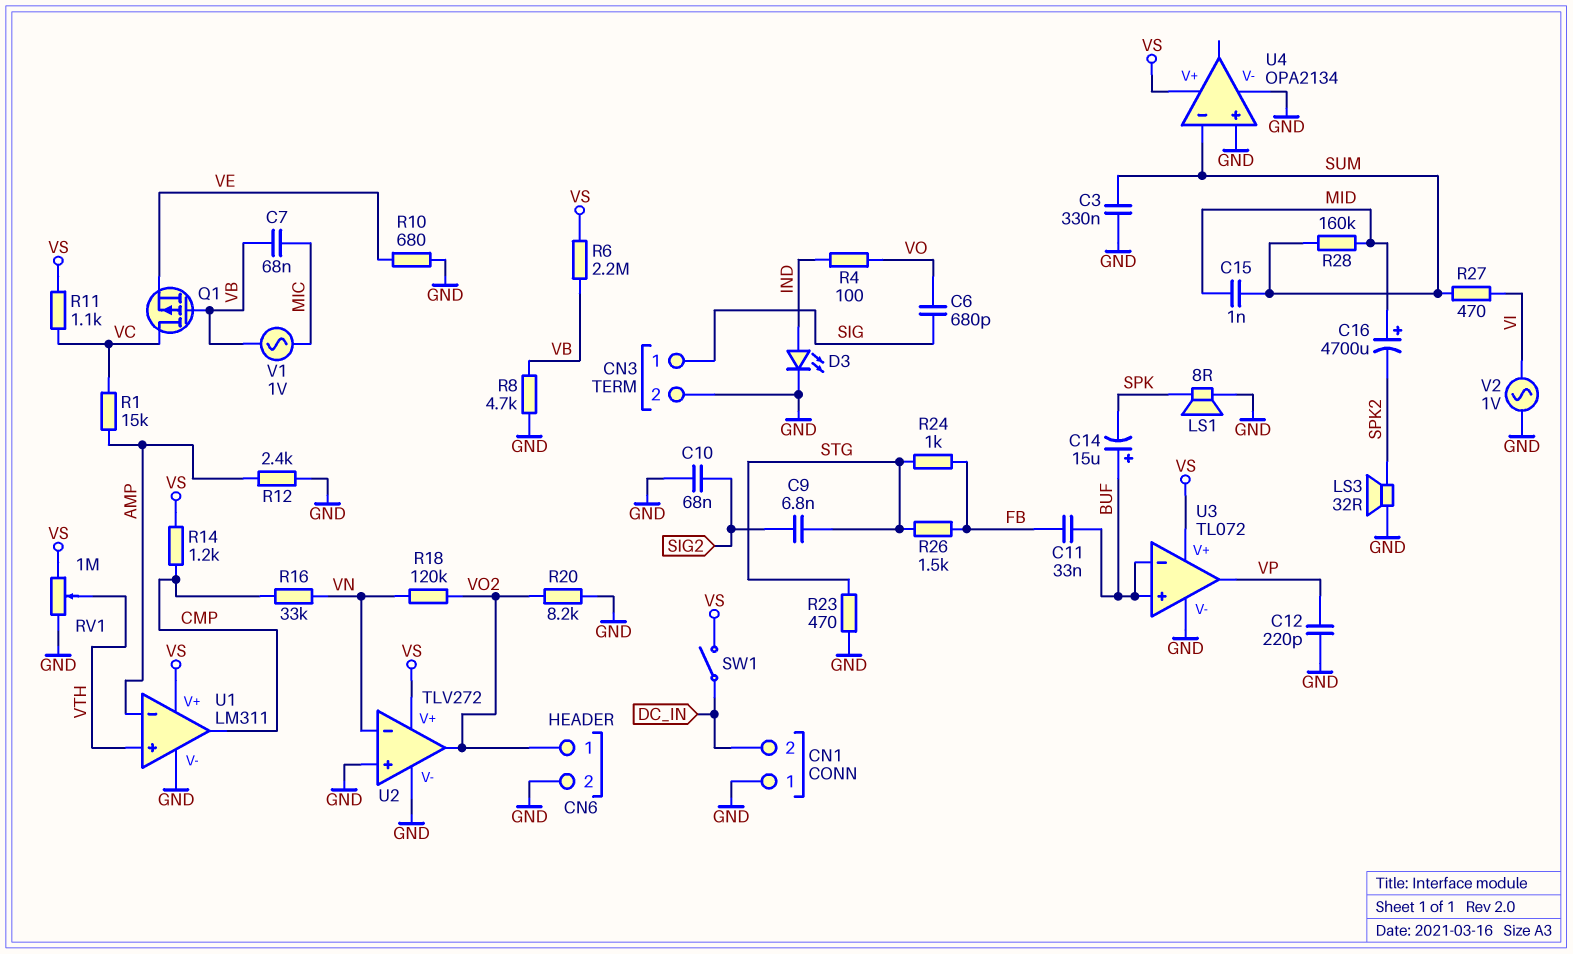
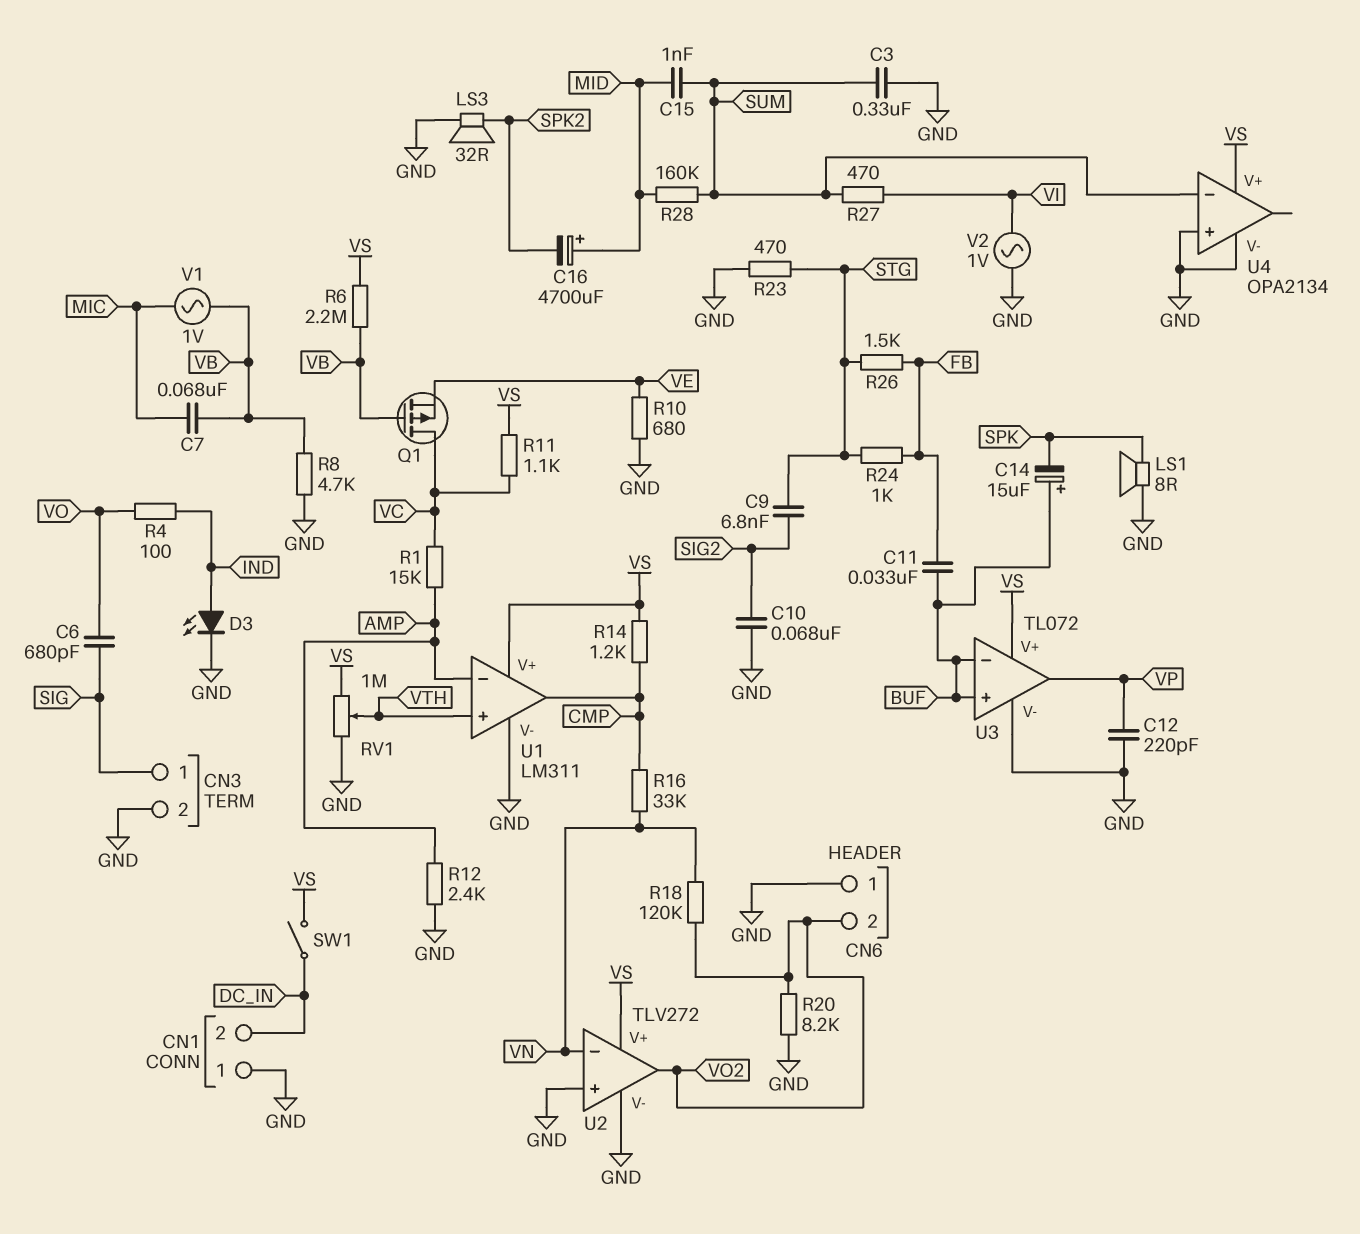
CN6 pin 1: VO2 -> GND
CN6 pin 2: GND -> VO2

